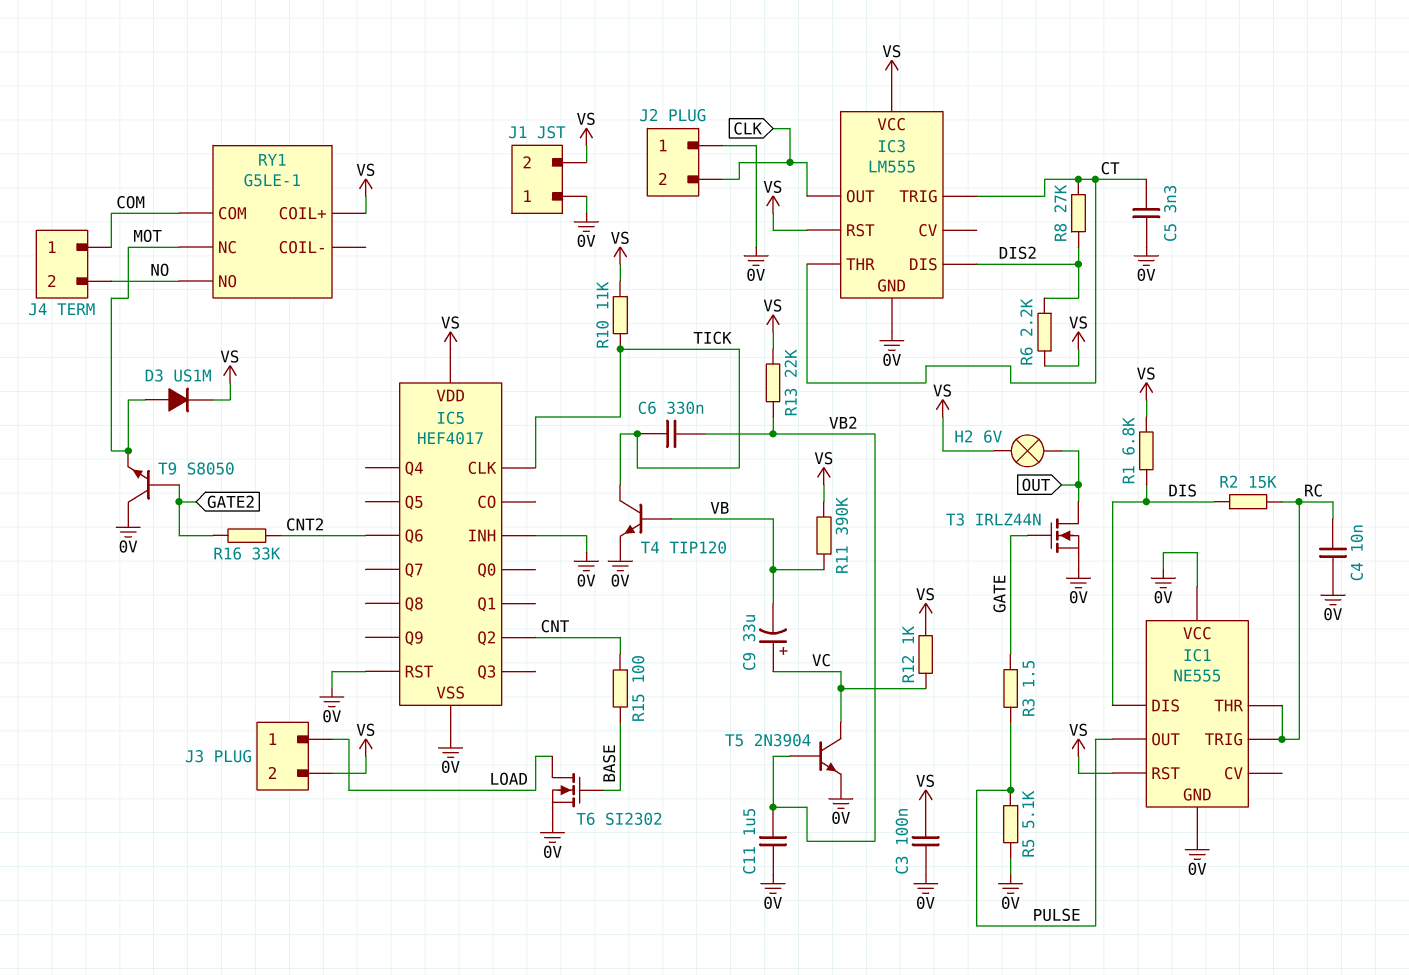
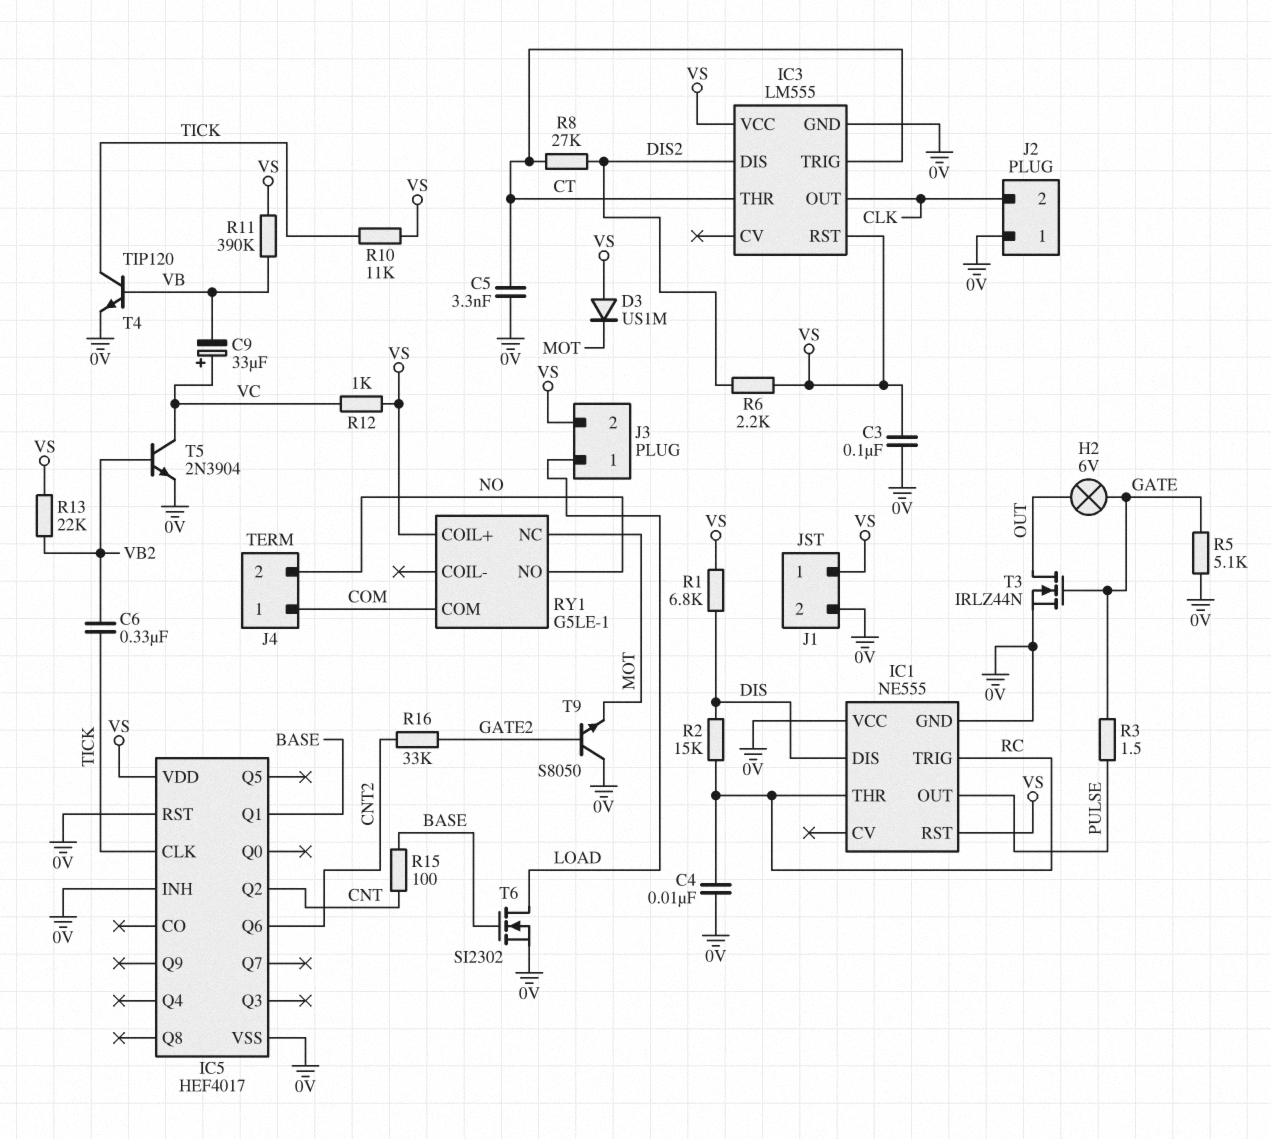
C11: 1.5uF (0V, VB2) -> none
D3: diode US1M (A MOT, K VS) -> diode US1M (A VS, K MOT)
H2: lamp 6V (OUT, VS) -> lamp 6V (GATE, OUT)
IC5 pin Q1: none -> BASE
J1 pin 1: 0V -> VS
J1 pin 2: VS -> 0V
R5: 5.1k (0V, PULSE) -> 5.1k (0V, GATE)

